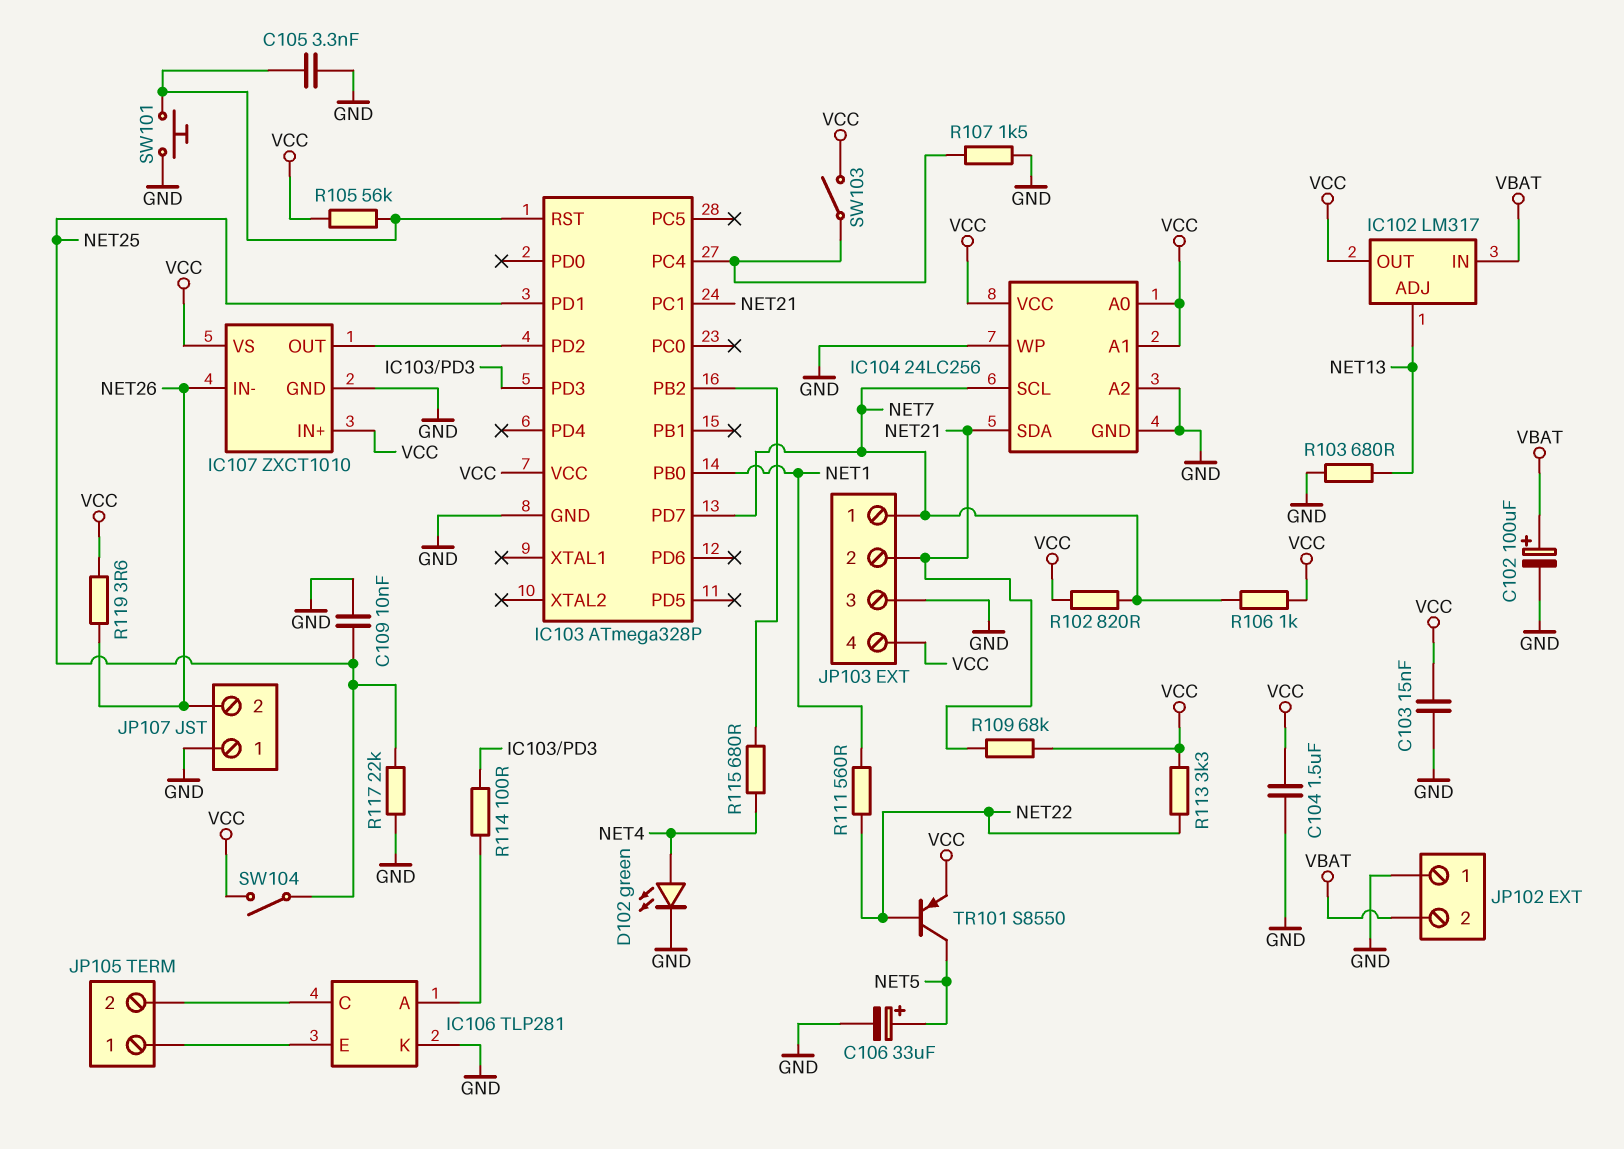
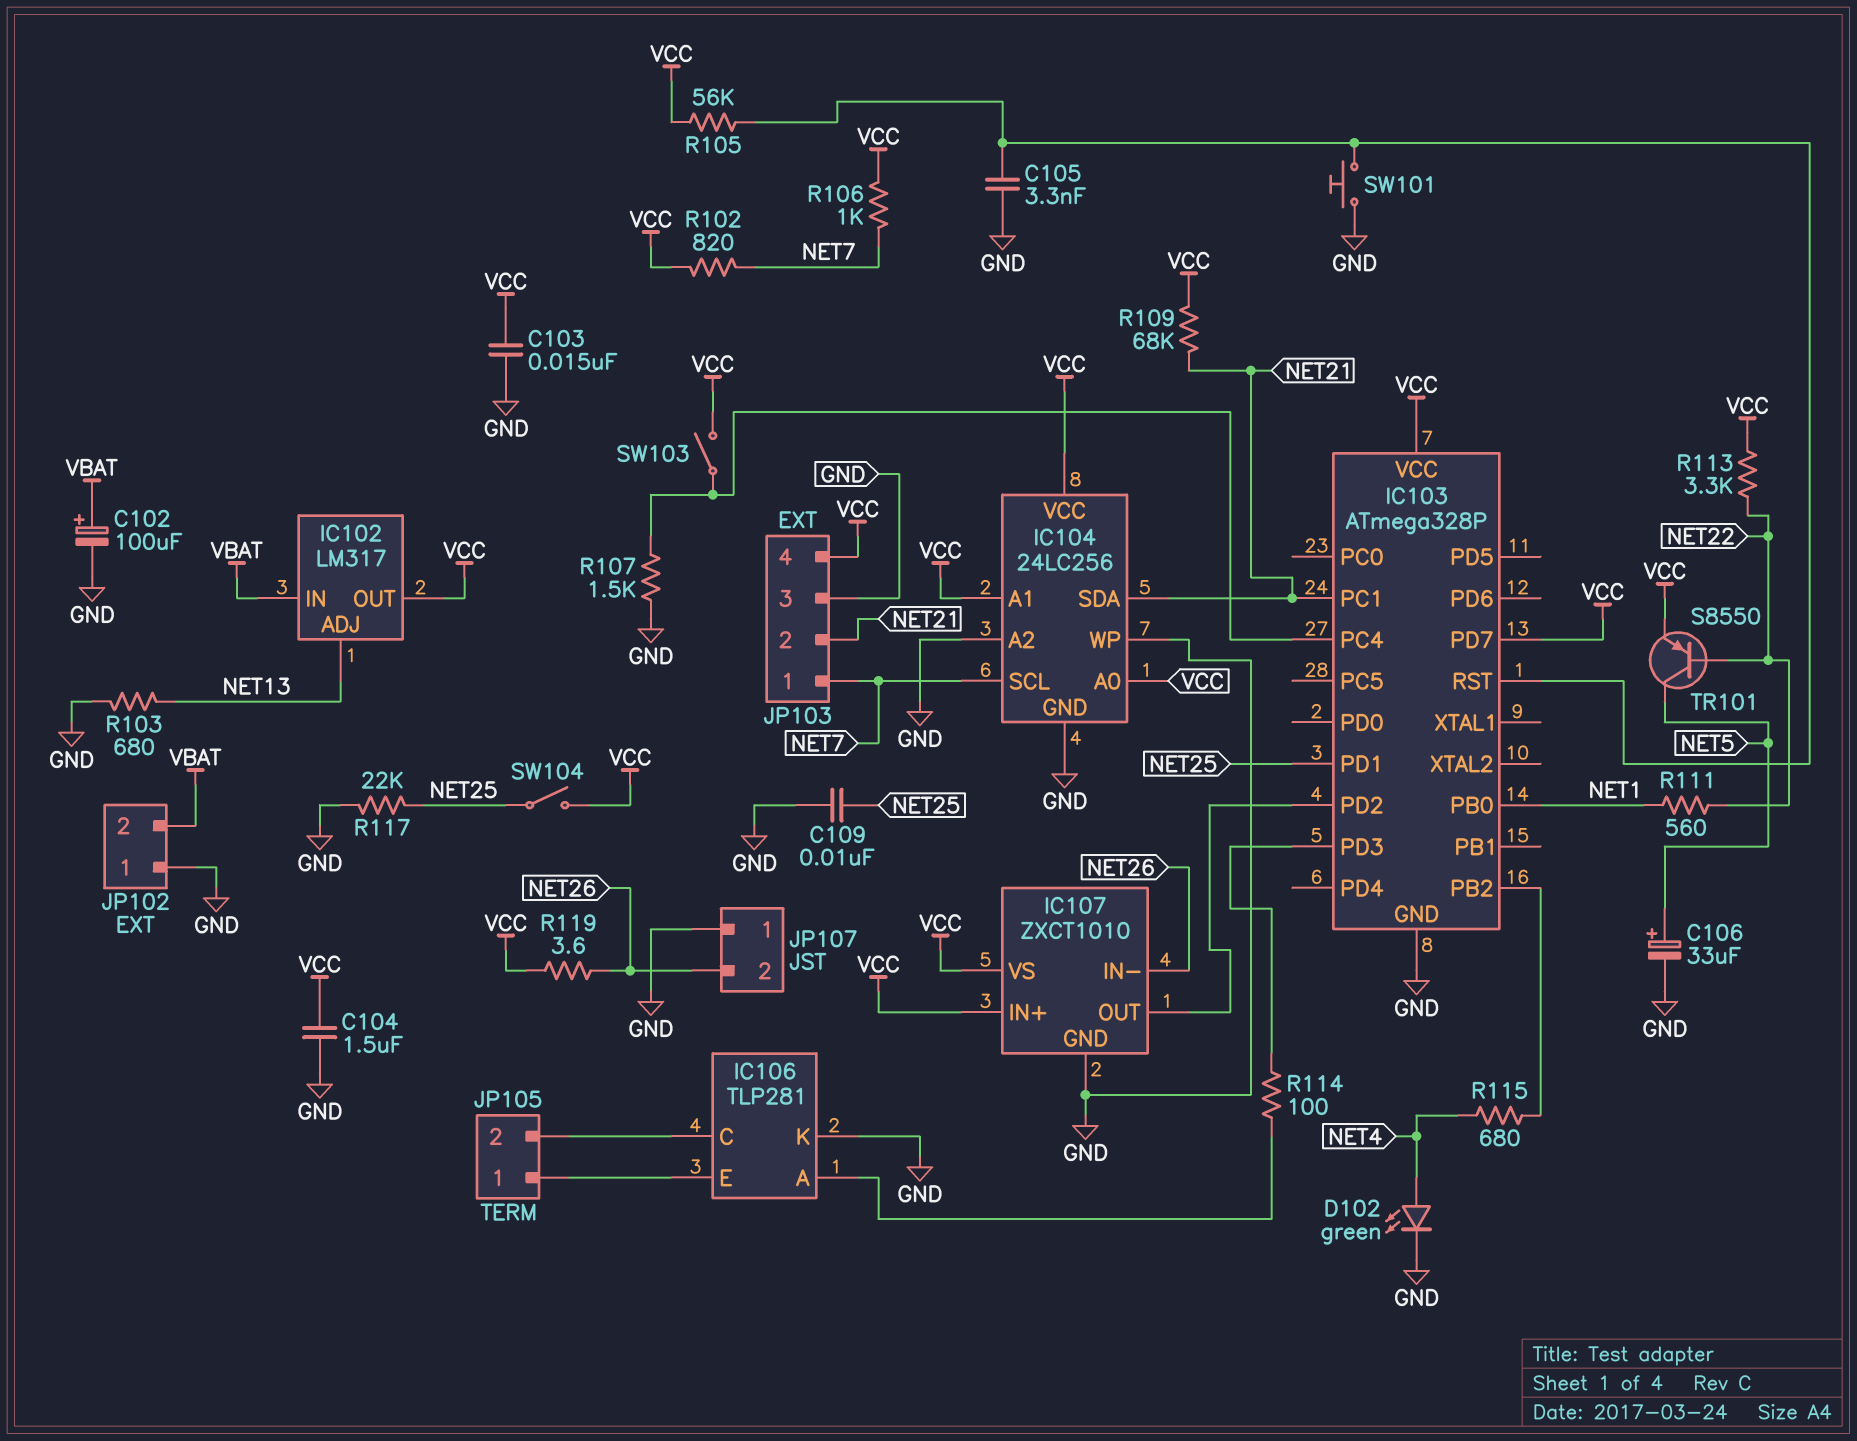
IC103 pin PD7: NET7 -> VCC

